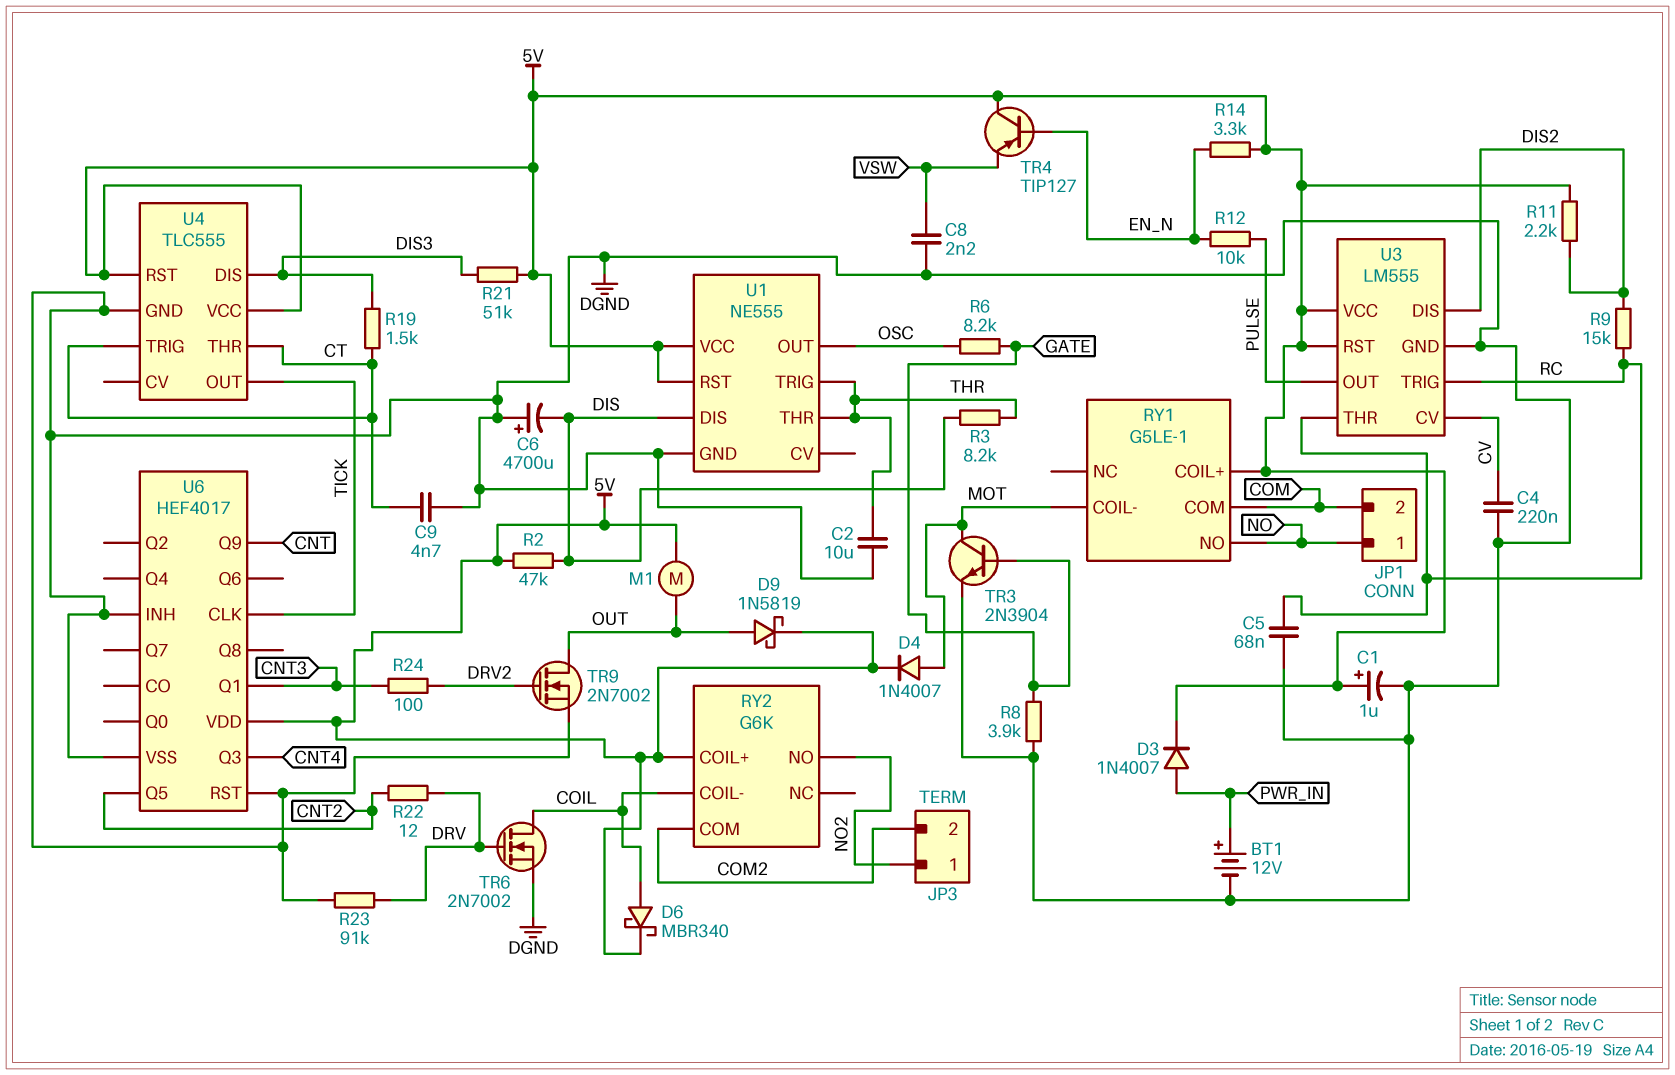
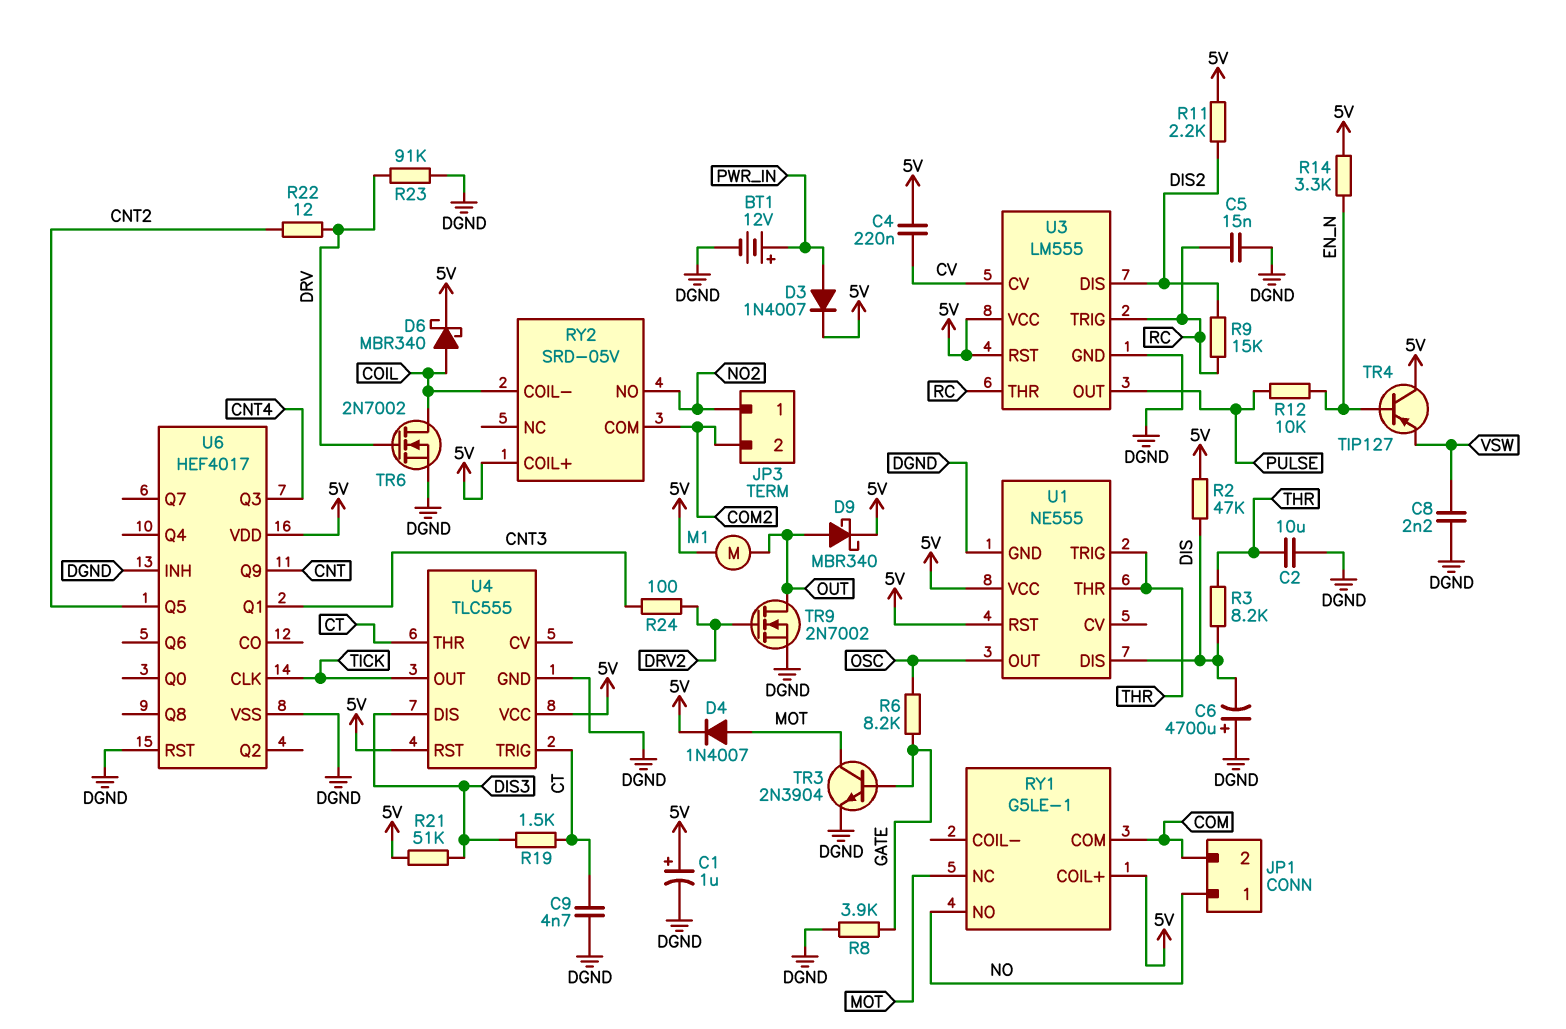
C4: 220nF (CV, DGND) -> 220nF (5V, CV)
C5: 68nF (DGND, RC) -> 15nF (DGND, RC)
D9: schottky 1N5819 (A OUT, K 5V) -> schottky MBR340 (A OUT, K 5V)
RY1 pin COIL-: MOT -> none
RY1 pin NC: none -> MOT
RY2: G6K -> SRD-05V

